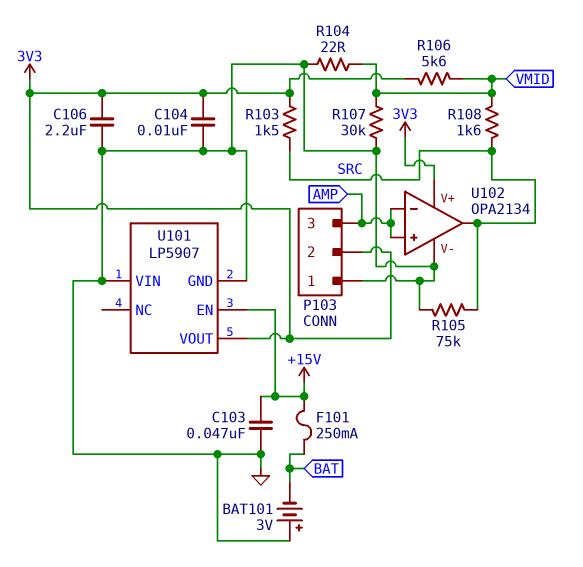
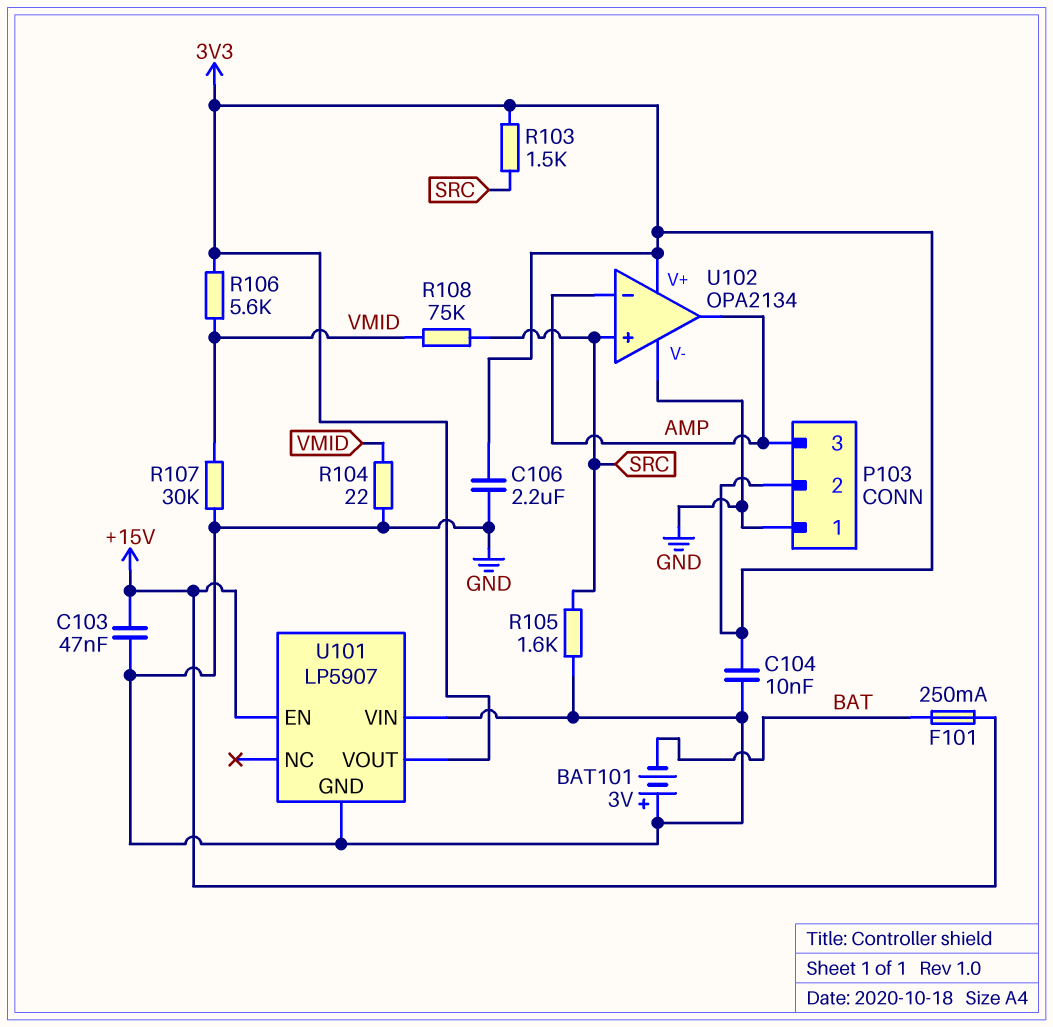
R105: 75k (GND, SRC) -> 1.6k (GND, SRC)
R108: 1.6k (SRC, VMID) -> 75k (SRC, VMID)
U102 pin in+: AMP -> SRC
U102 pin out: SRC -> AMP

